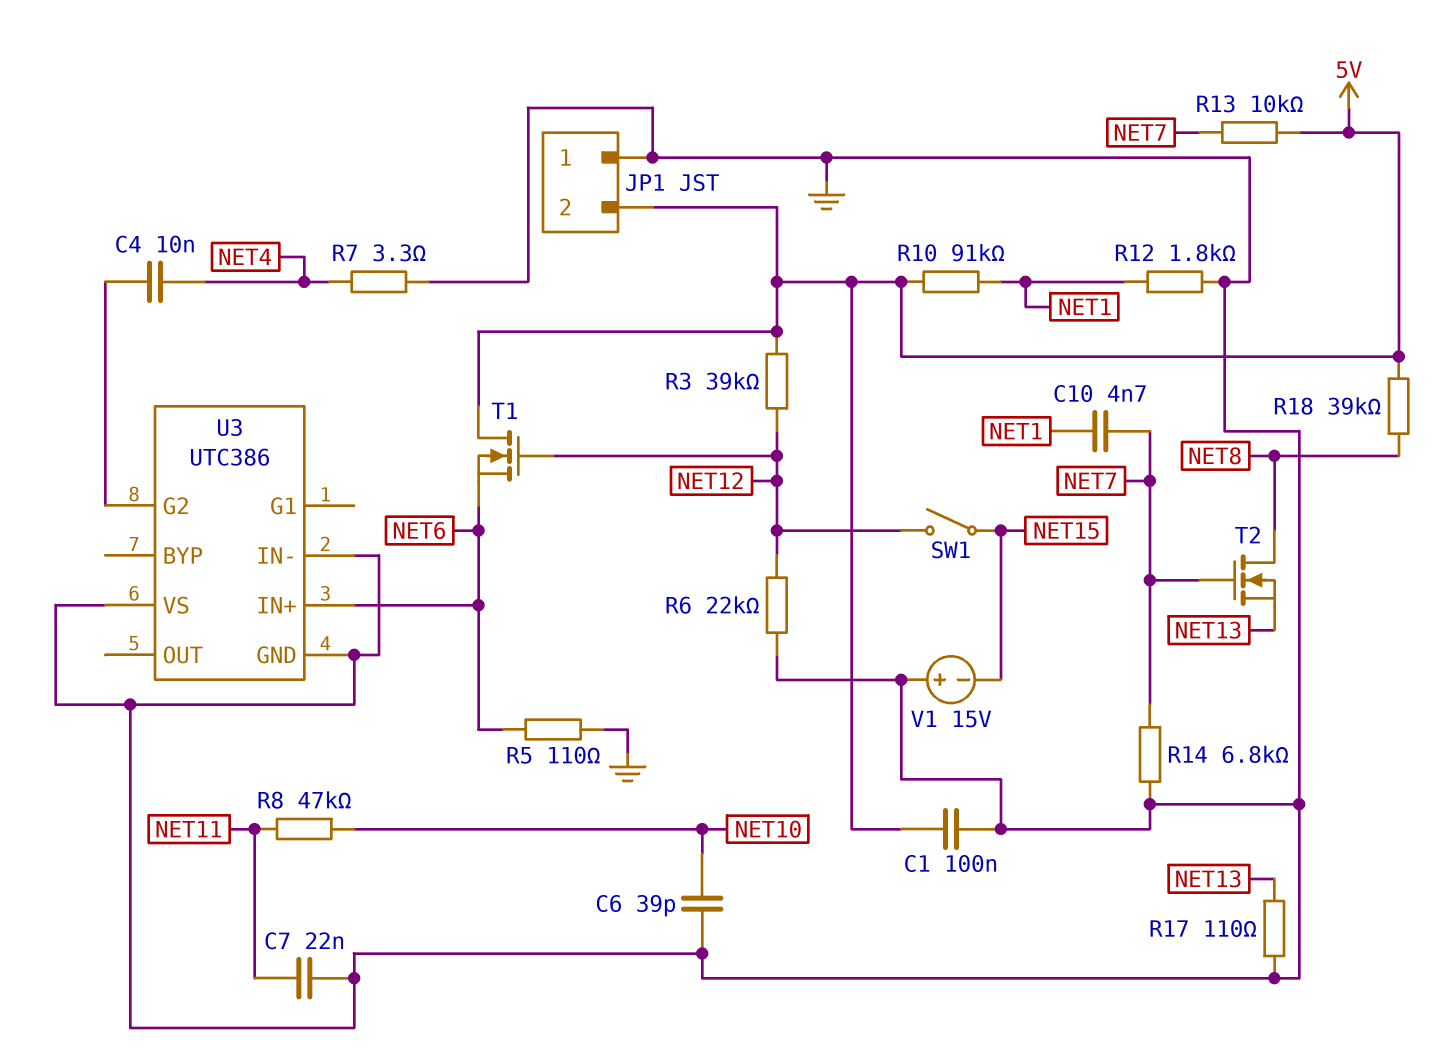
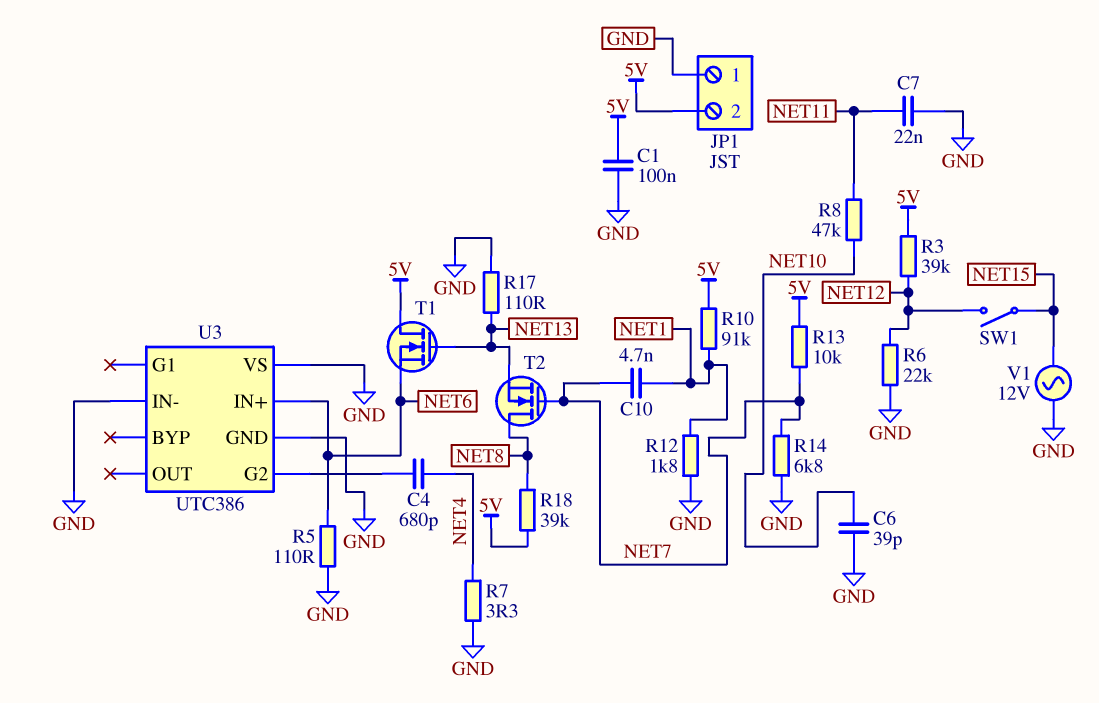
C4: 10nF (NET4, U3/G2) -> 680pF (NET4, U3/G2)
T1: NMOS (G NET12, D 5V, S NET6) -> NMOS (G NET13, D 5V, S NET6)
V1: 15V (plus GND, minus NET15) -> AC 12V (GND, NET15)

